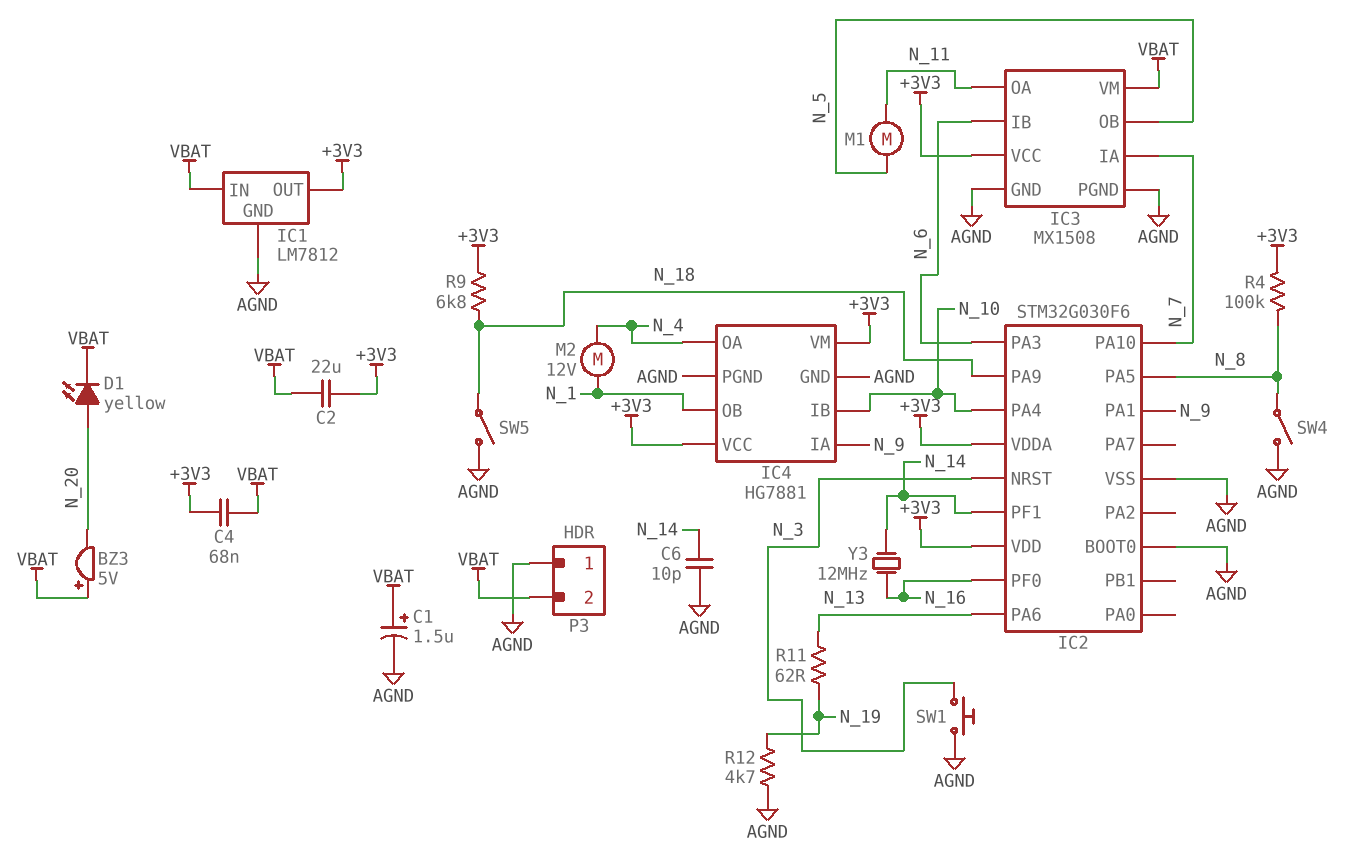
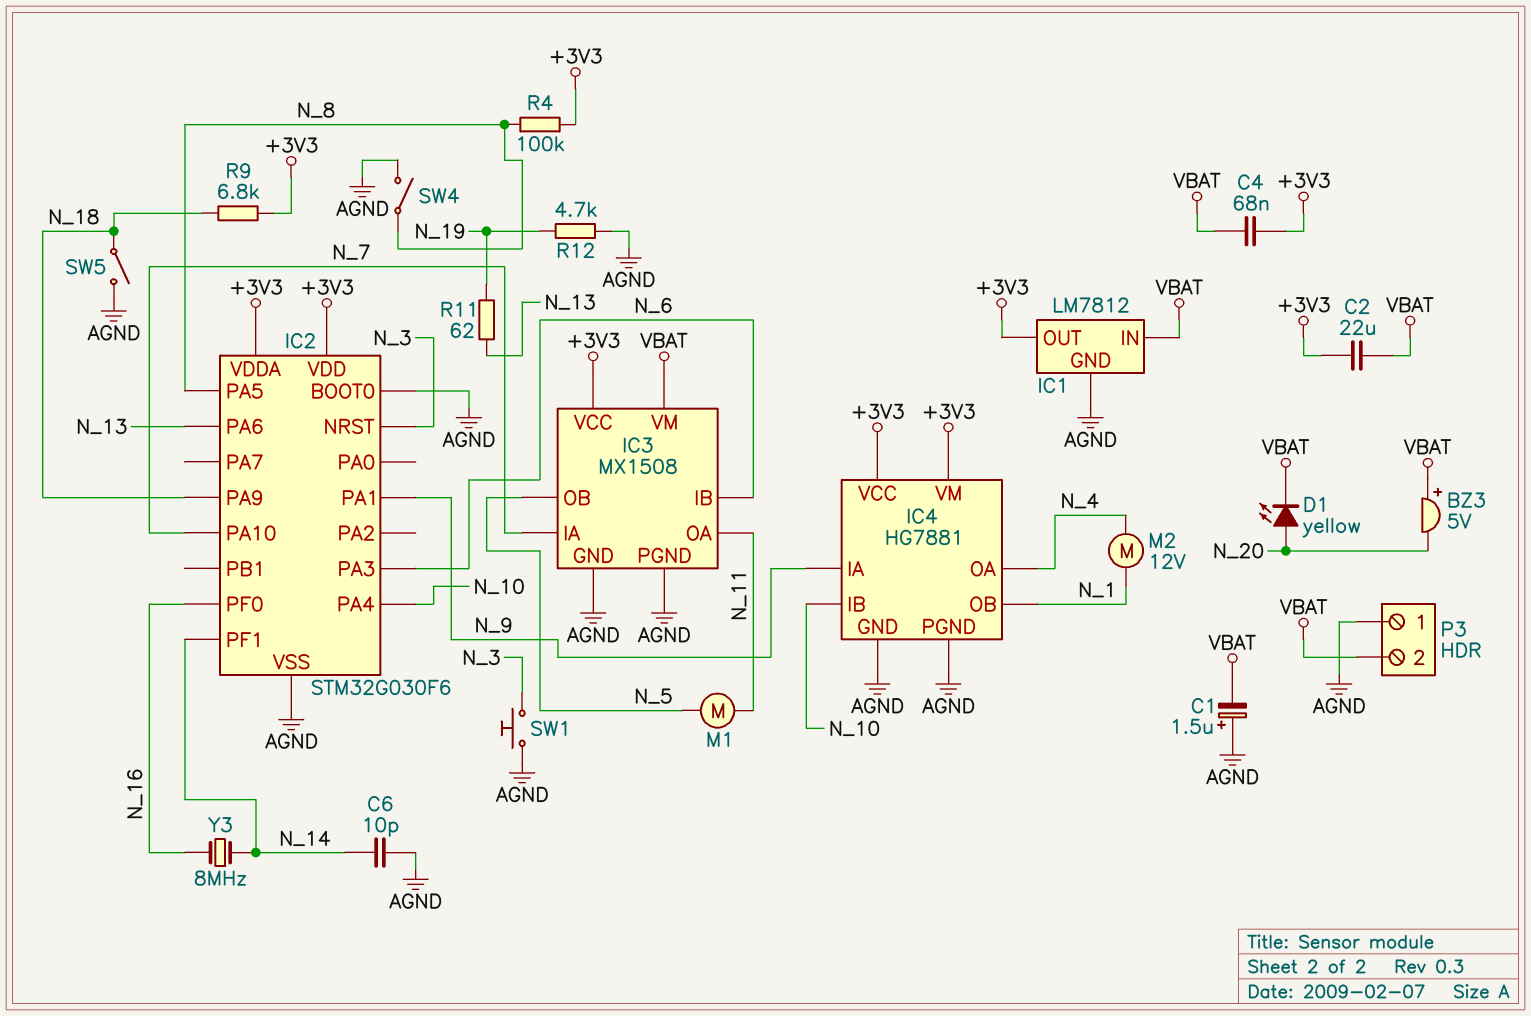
C1: 1.5uF (plus VBAT, minus AGND) -> 1.5uF (plus AGND, minus VBAT)
Y3: 12MHz (N_14, N_16) -> 8MHz (N_14, N_16)

